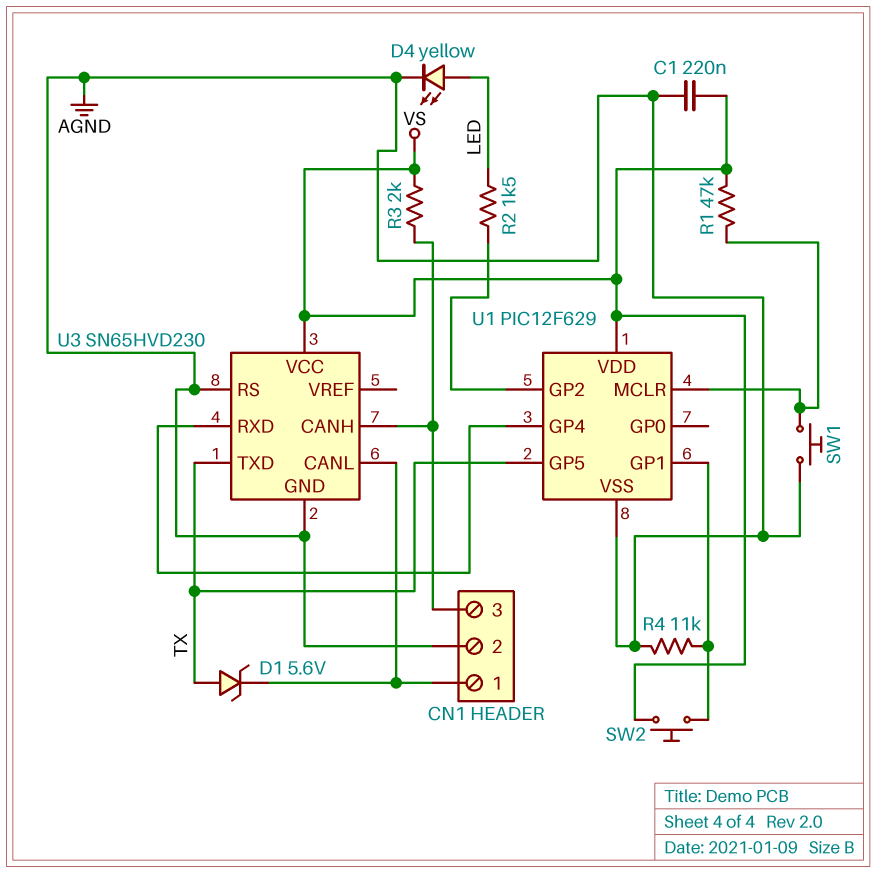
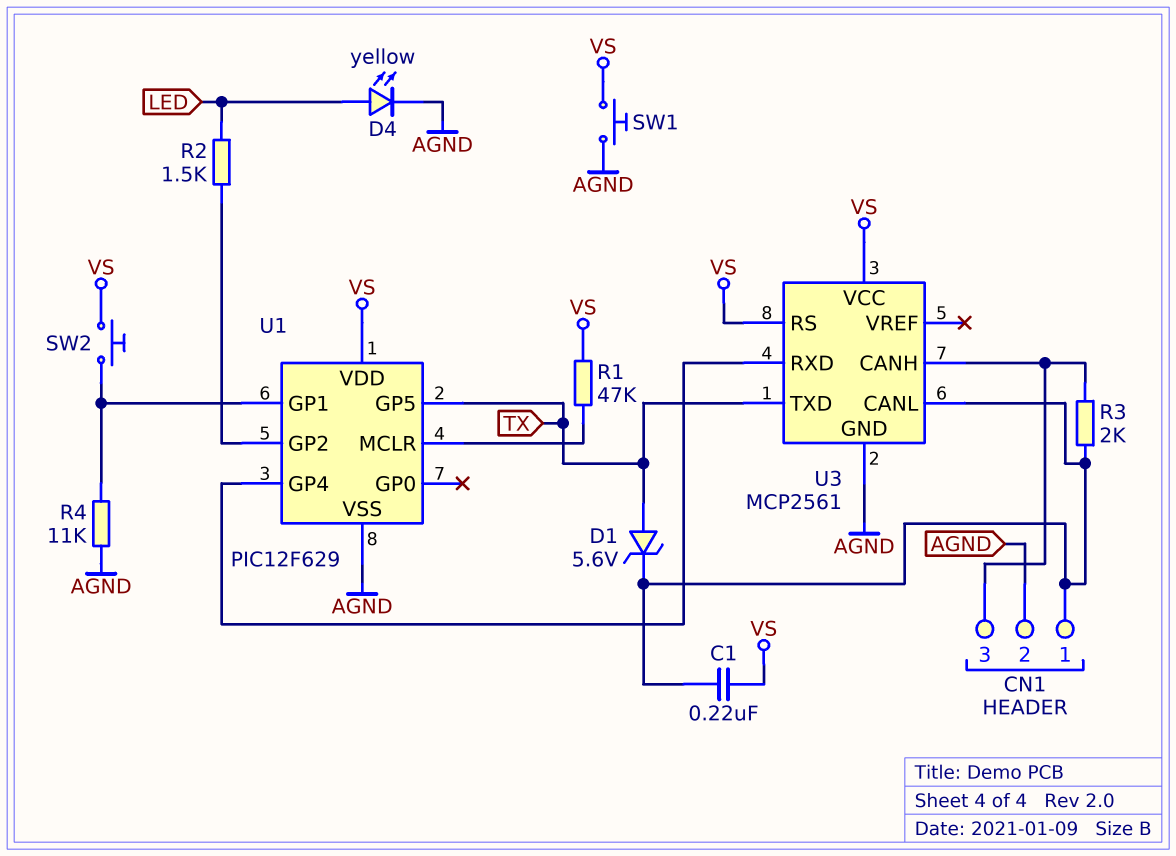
C1: 220nF (AGND, VS) -> 220nF (CN1/1, VS)
R3: 2k (CN1/3, VS) -> 2k (CN1/1, CN1/3)
SW1: button (AGND, U1/MCLR) -> button (AGND, VS)
U3: SN65HVD230 -> MCP2561
U3 pin RS: AGND -> VS

